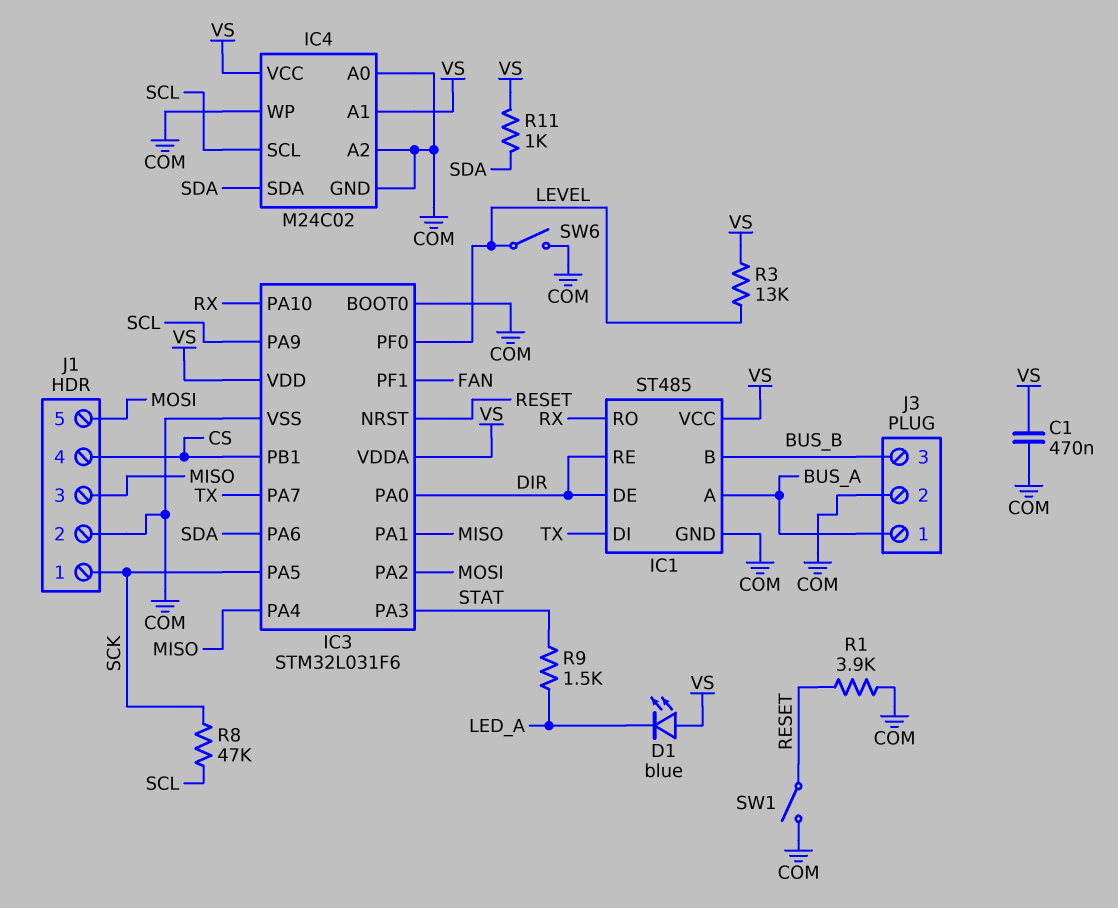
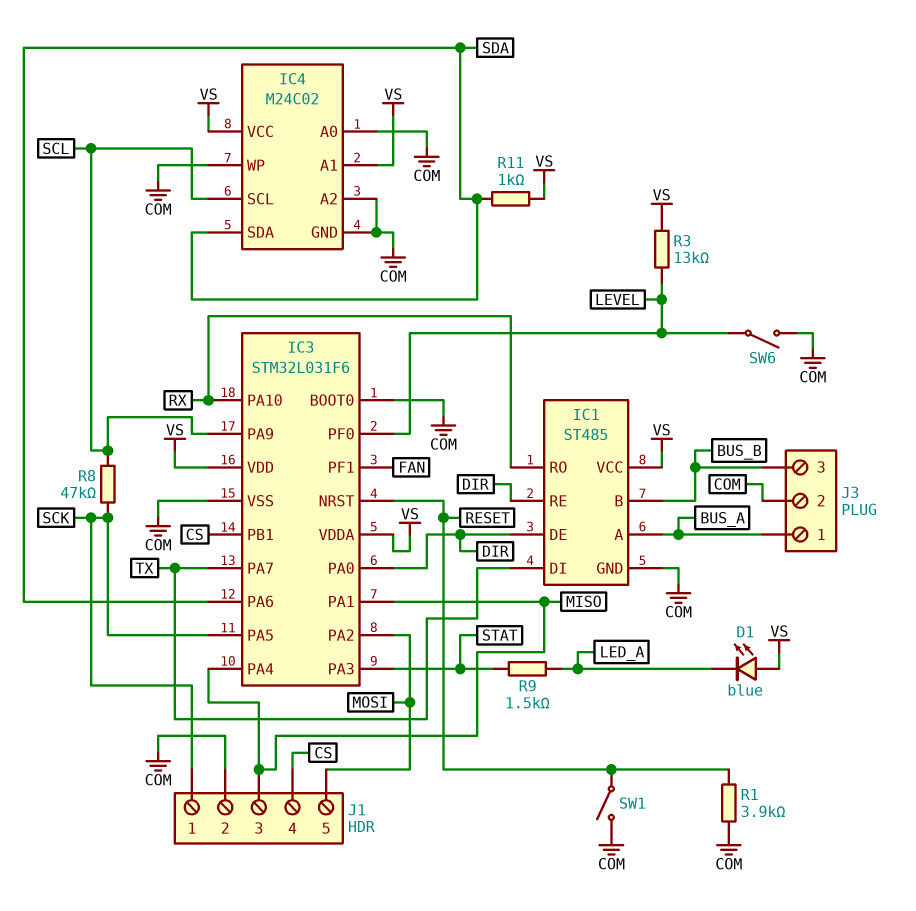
C1: 470nF (COM, VS) -> none

